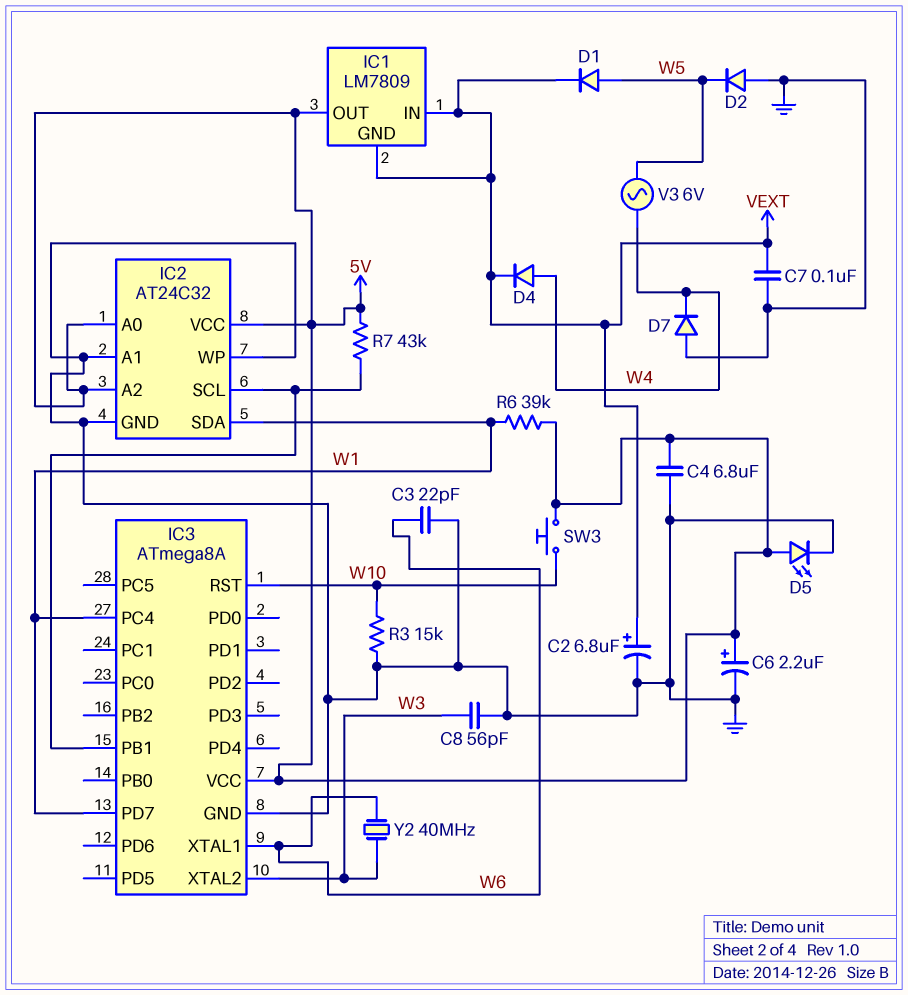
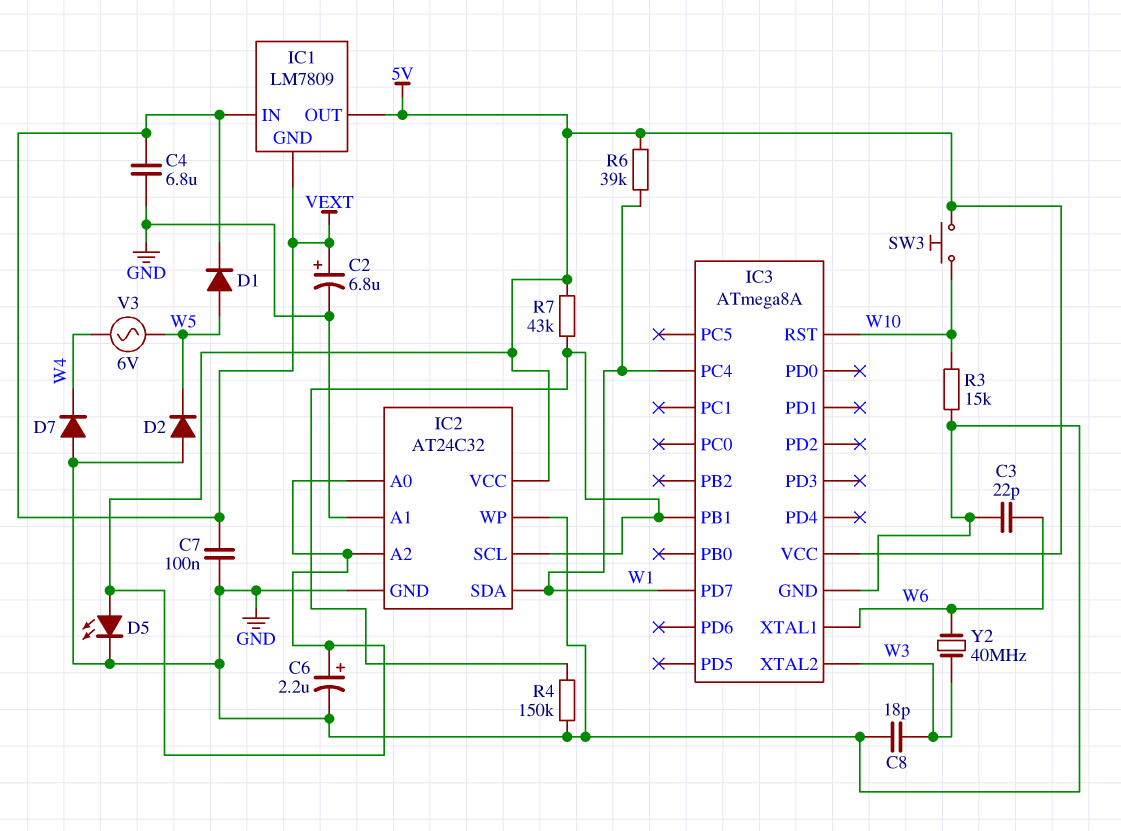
C4: 6.8uF (5V, GND) -> 6.8uF (GND, VEXT)
C8: 56pF (GND, W3) -> 18pF (GND, W3)
D4: diode (A W4, K VEXT) -> none
R4: none -> 150k (GND, IC2/SCL)

